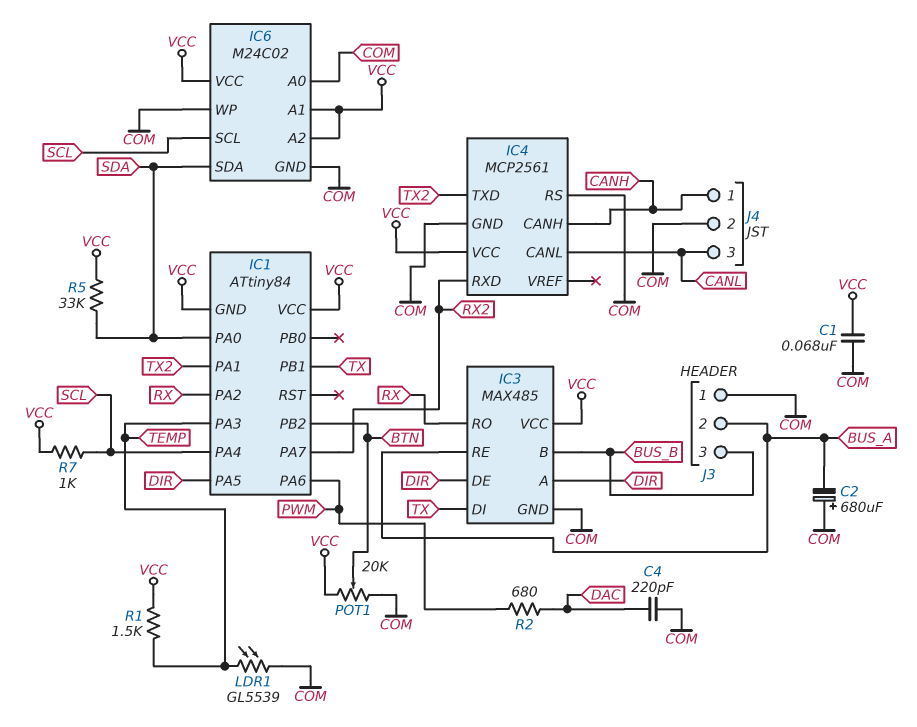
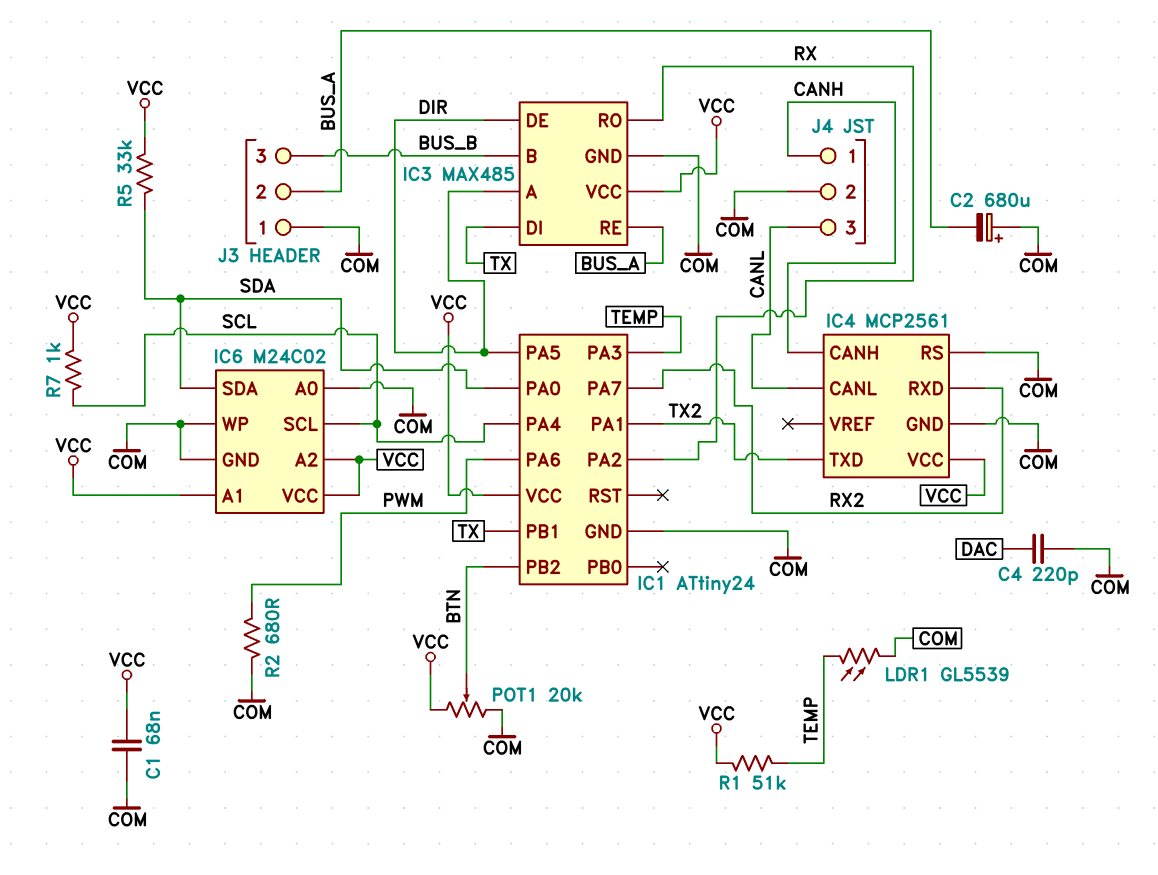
IC1: ATtiny84 -> ATtiny24
IC1 pin GND: VCC -> COM
R1: 1.5k (TEMP, VCC) -> 51k (TEMP, VCC)
R2: 680 (DAC, PWM) -> 680 (COM, PWM)

